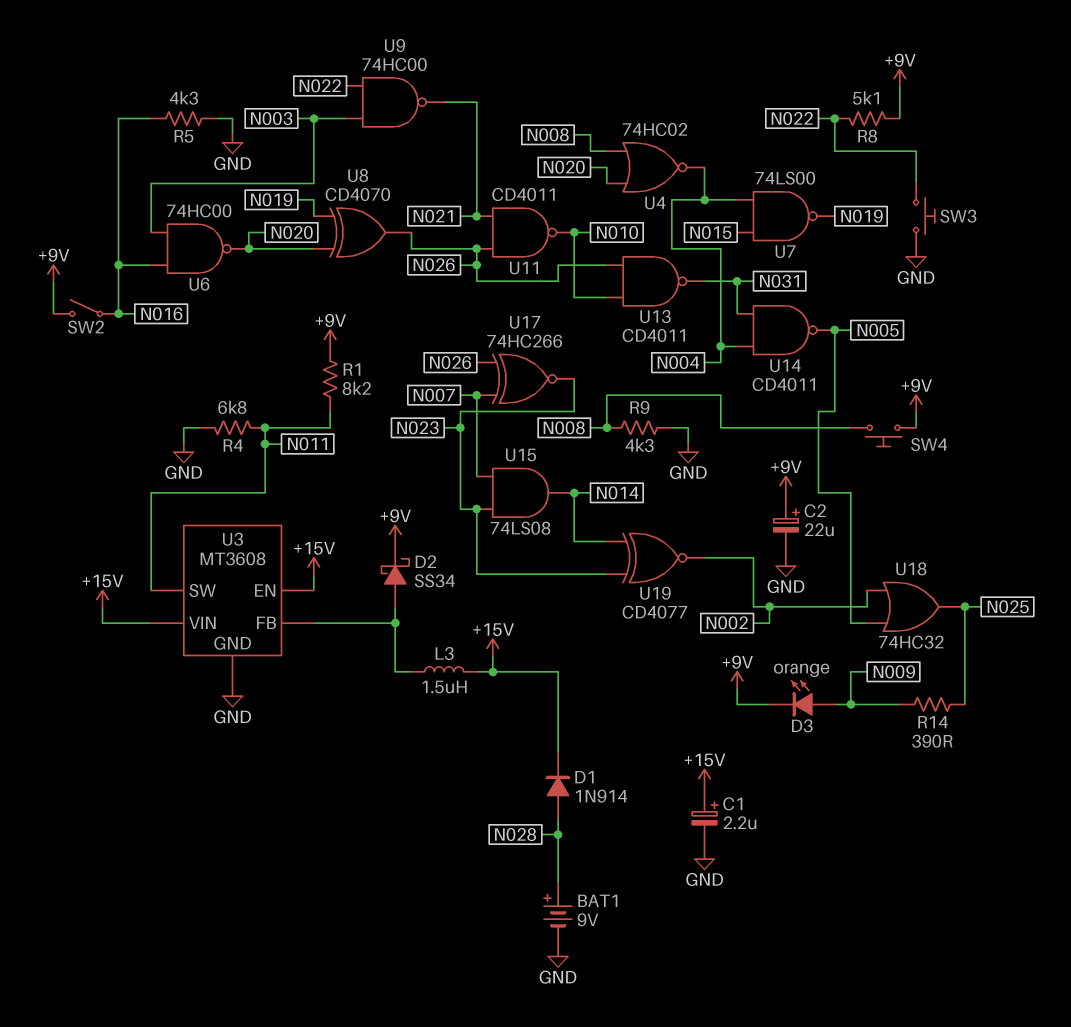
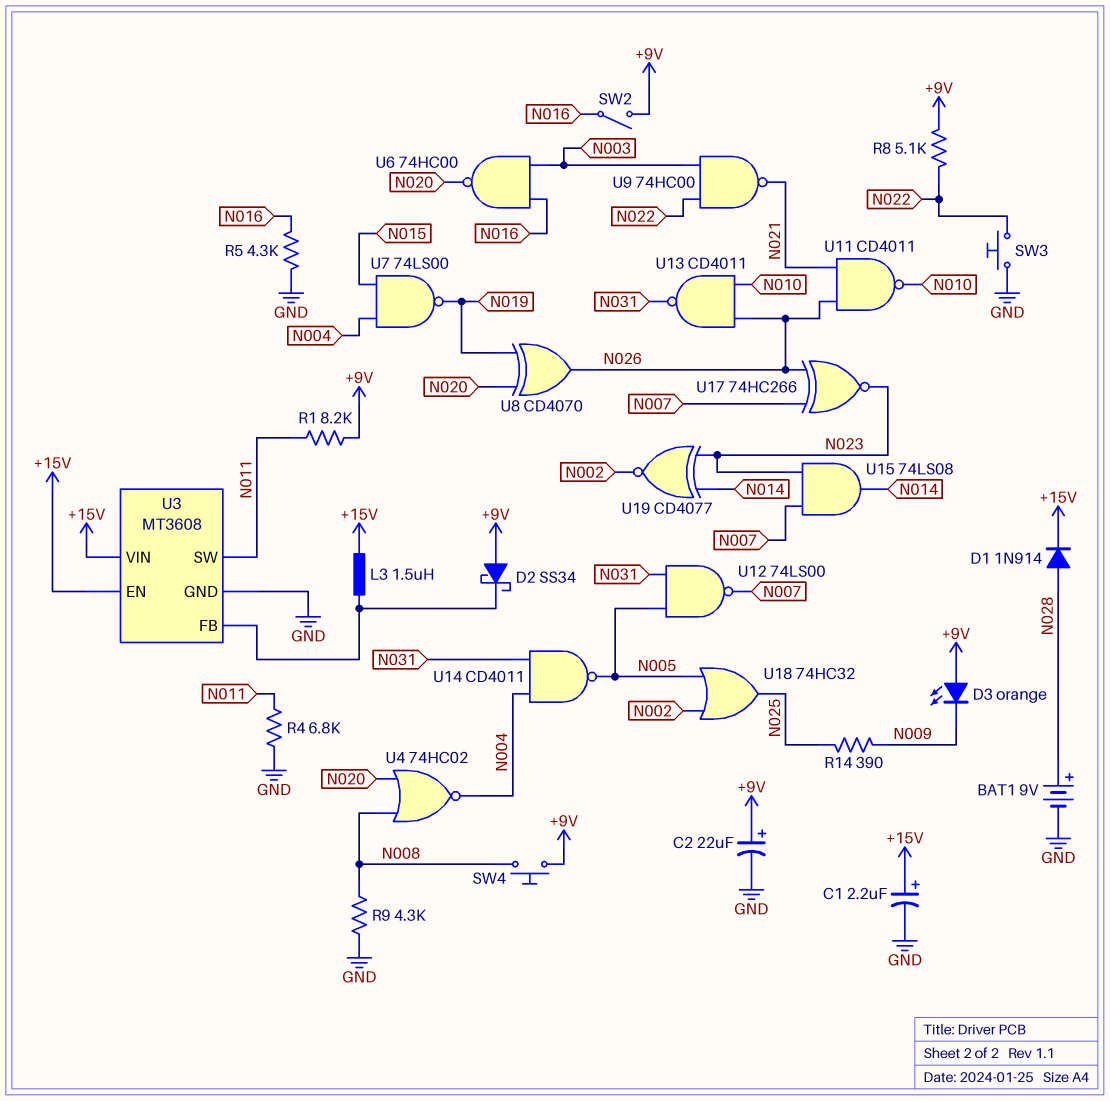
D2: schottky SS34 (A U3/FB, K +9V) -> schottky SS34 (A +9V, K U3/FB)
D3: LED orange (A N009, K +9V) -> LED orange (A +9V, K N009)
U12: none -> NAND 74LS00 (in N005, in N031, out N007)

